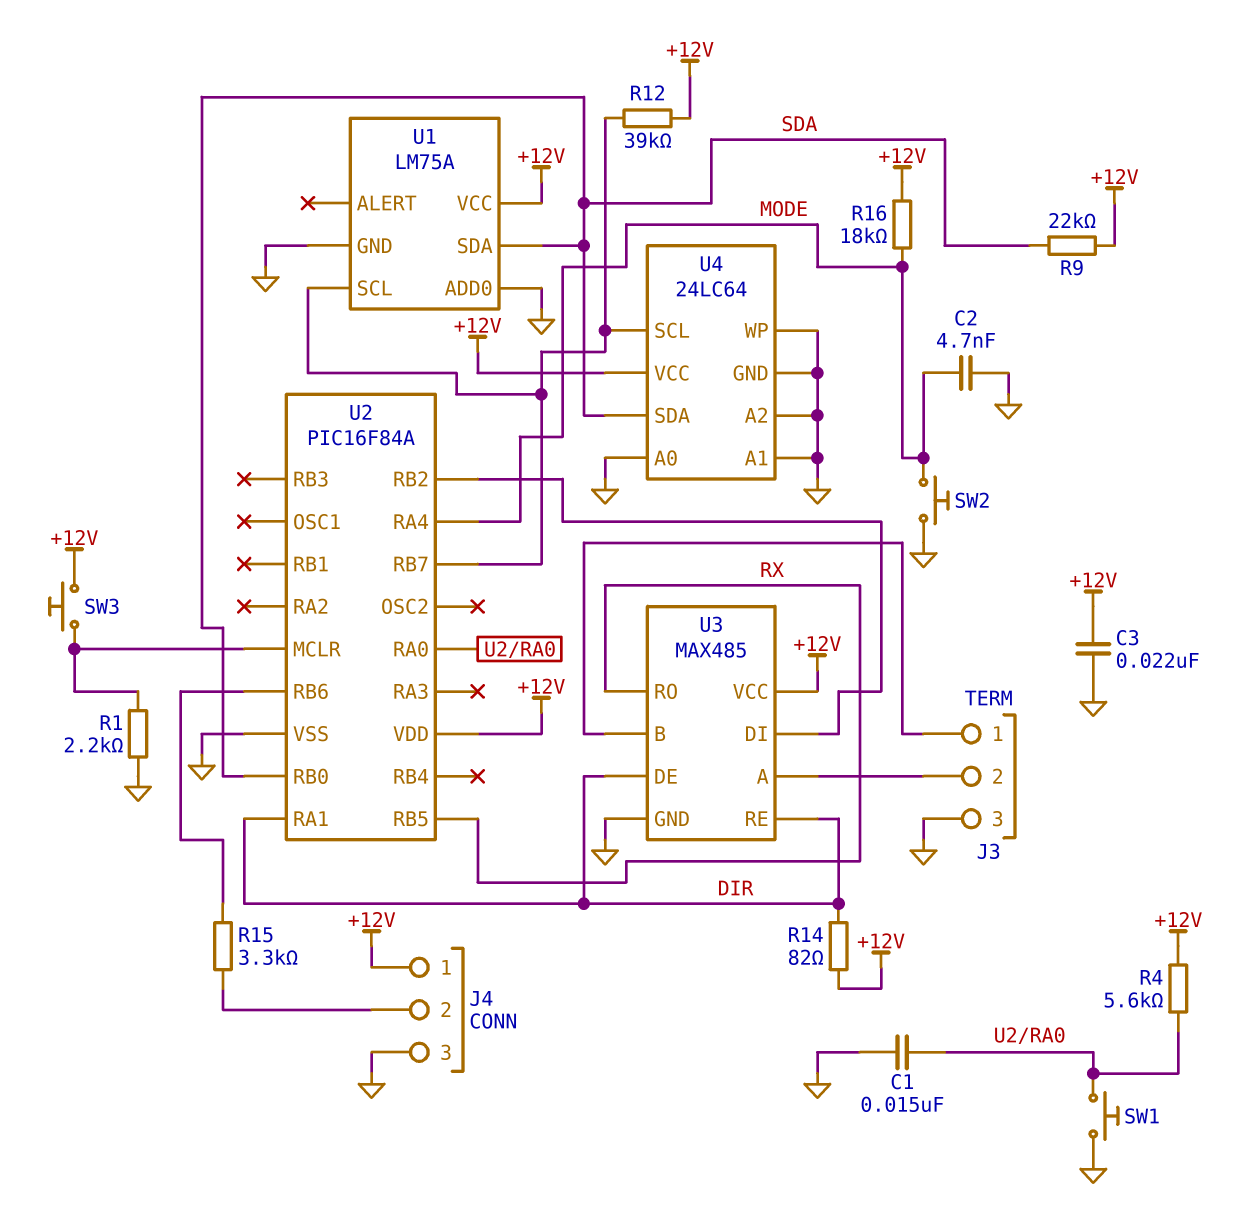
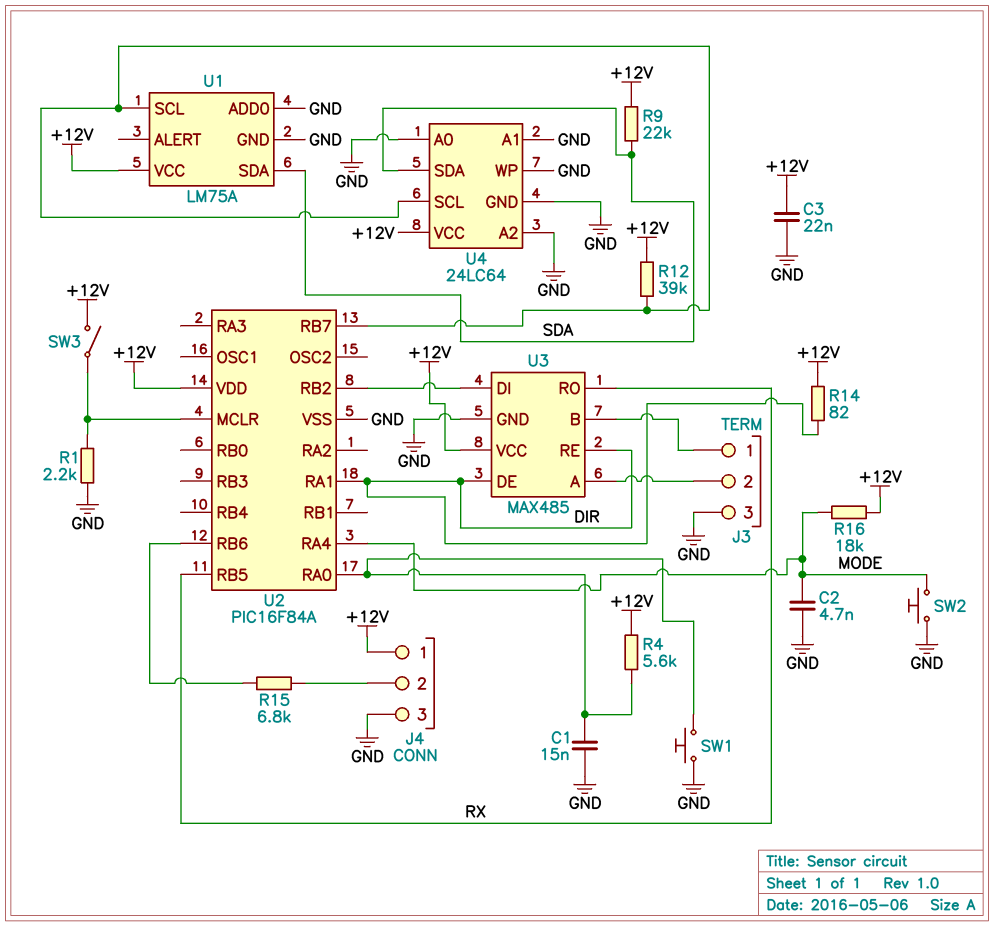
R15: 3.3k (J4/2, U2/RB6) -> 6.8k (J4/2, U2/RB6)
SW3: button (+12V, U2/MCLR) -> switch (+12V, U2/MCLR)
U2 pin RB0: SDA -> none

